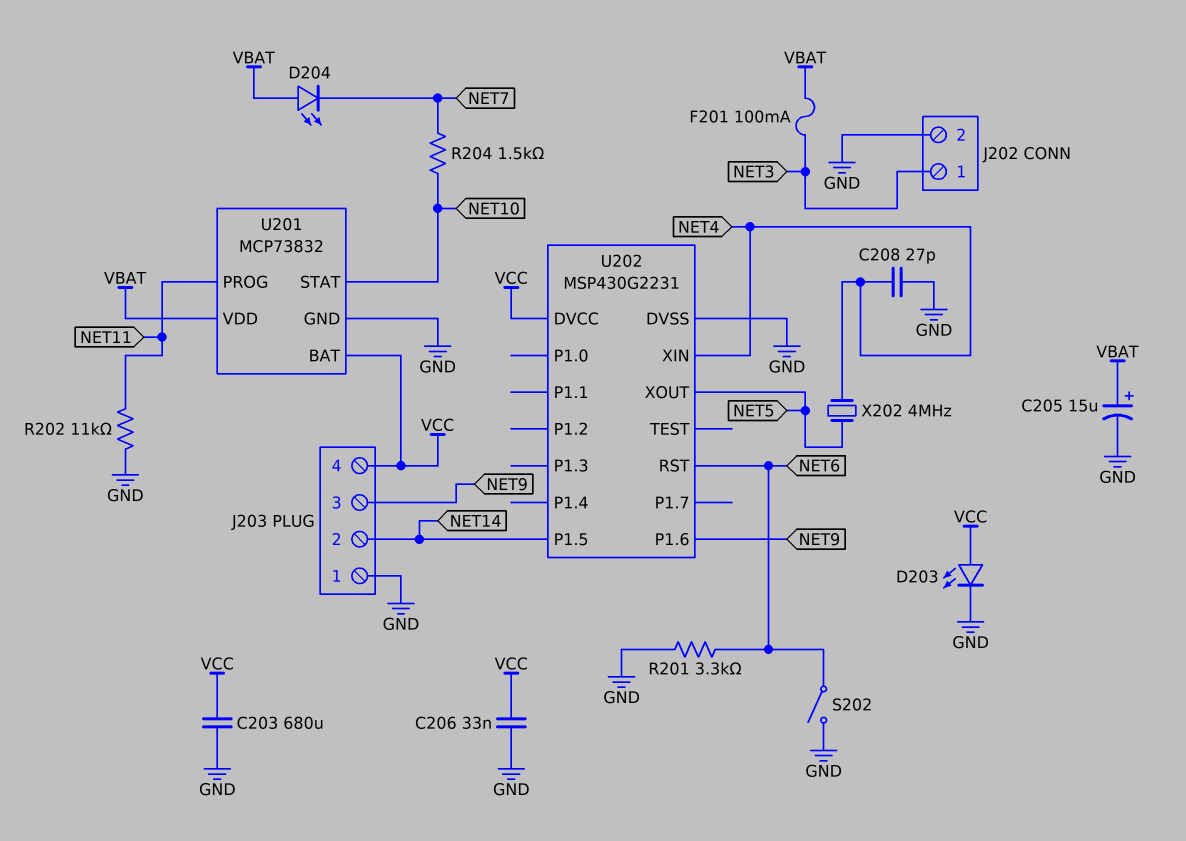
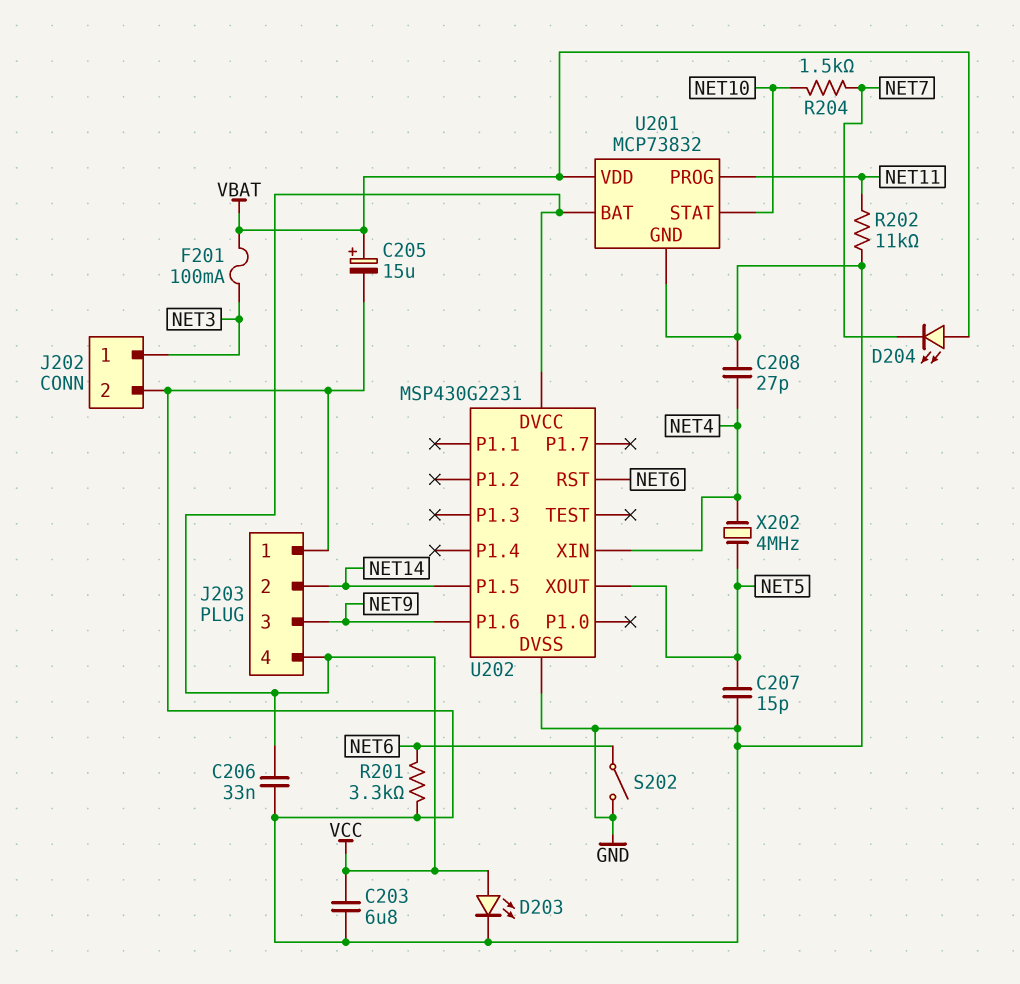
C203: 680uF (GND, VCC) -> 6.8uF (GND, VCC)
C207: none -> 15pF (GND, NET5)

